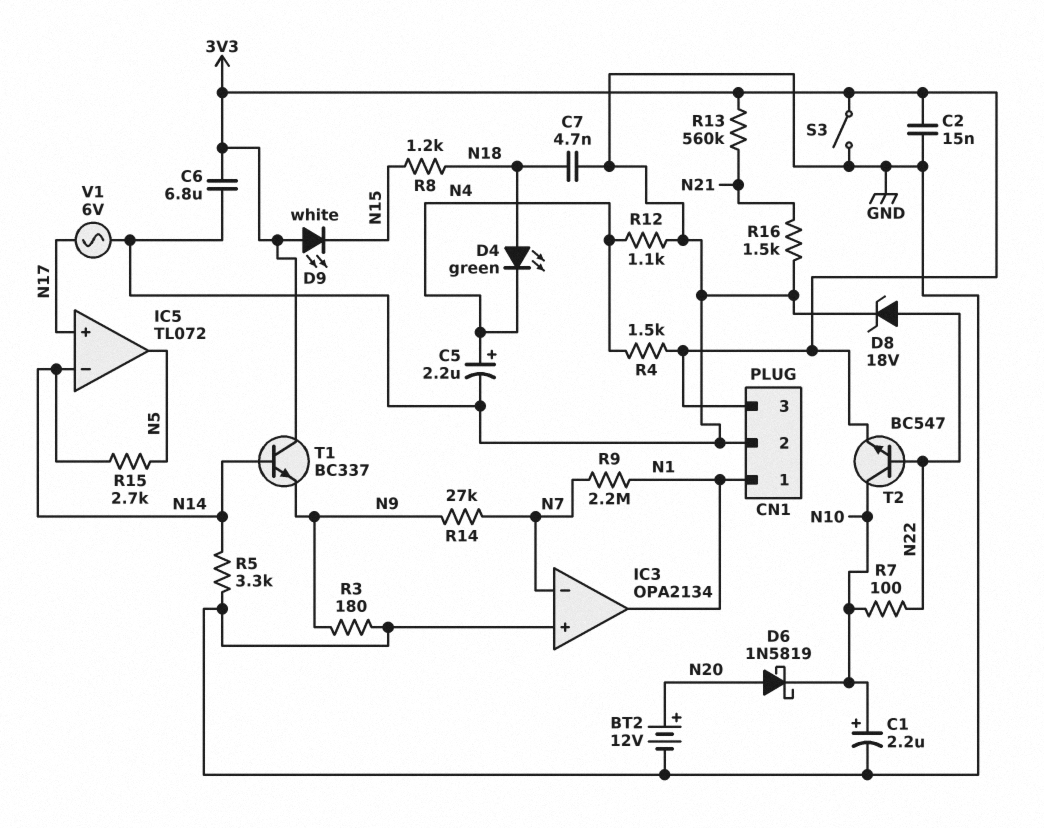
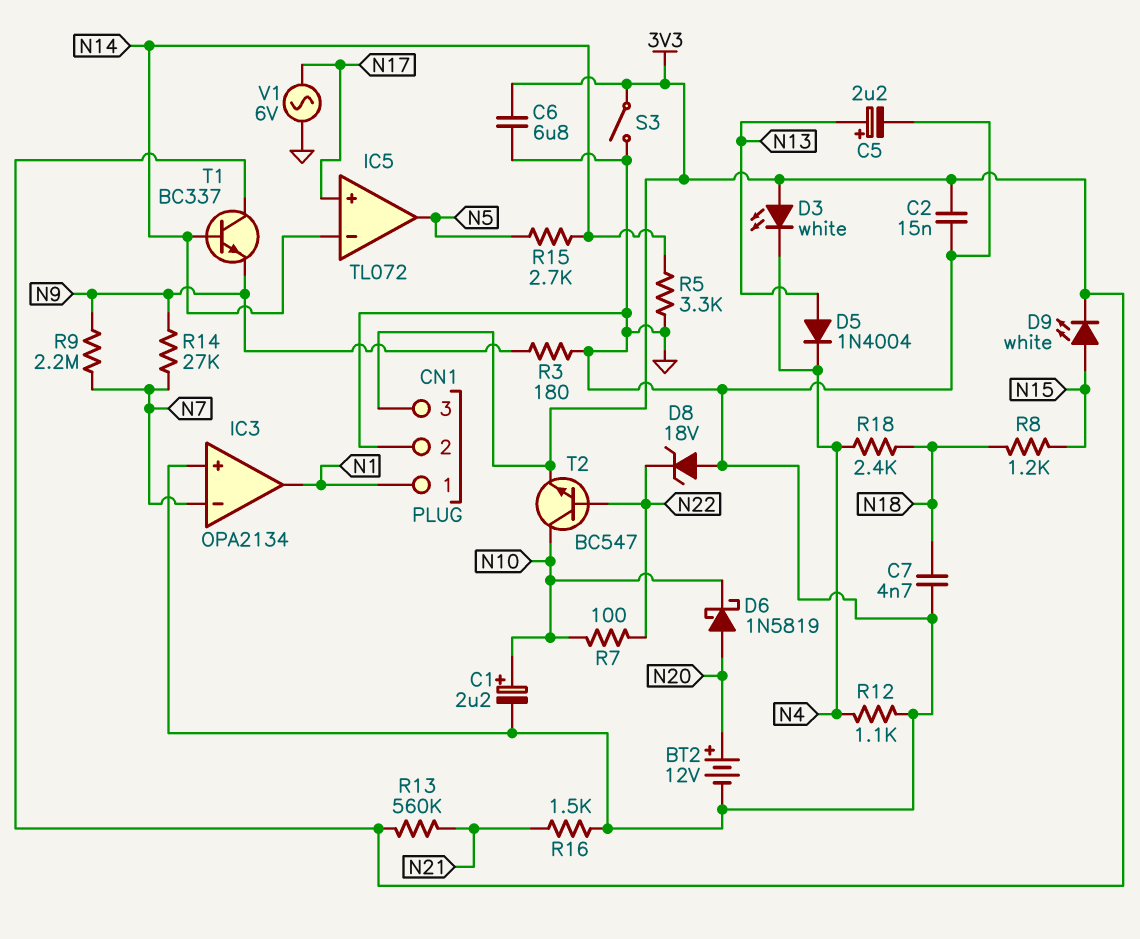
C5: 2.2uF (plus N4, minus GND) -> 2.2uF (plus N13, minus GND)
D3: none -> LED white (A 3V3, K N4)
D4: LED green (A N18, K N4) -> none
D5: none -> diode 1N4004 (A N13, K N4)
D8: zener 18V (A N22, K GND) -> zener 18V (A GND, K N22)
D9: LED white (A 3V3, K N15) -> LED white (A N15, K 3V3)
R4: 1.5k (3V3, N4) -> none
R9: 2.2M (N1, N7) -> 2.2M (N7, N9)
R18: none -> 2.4k (N4, N18)

